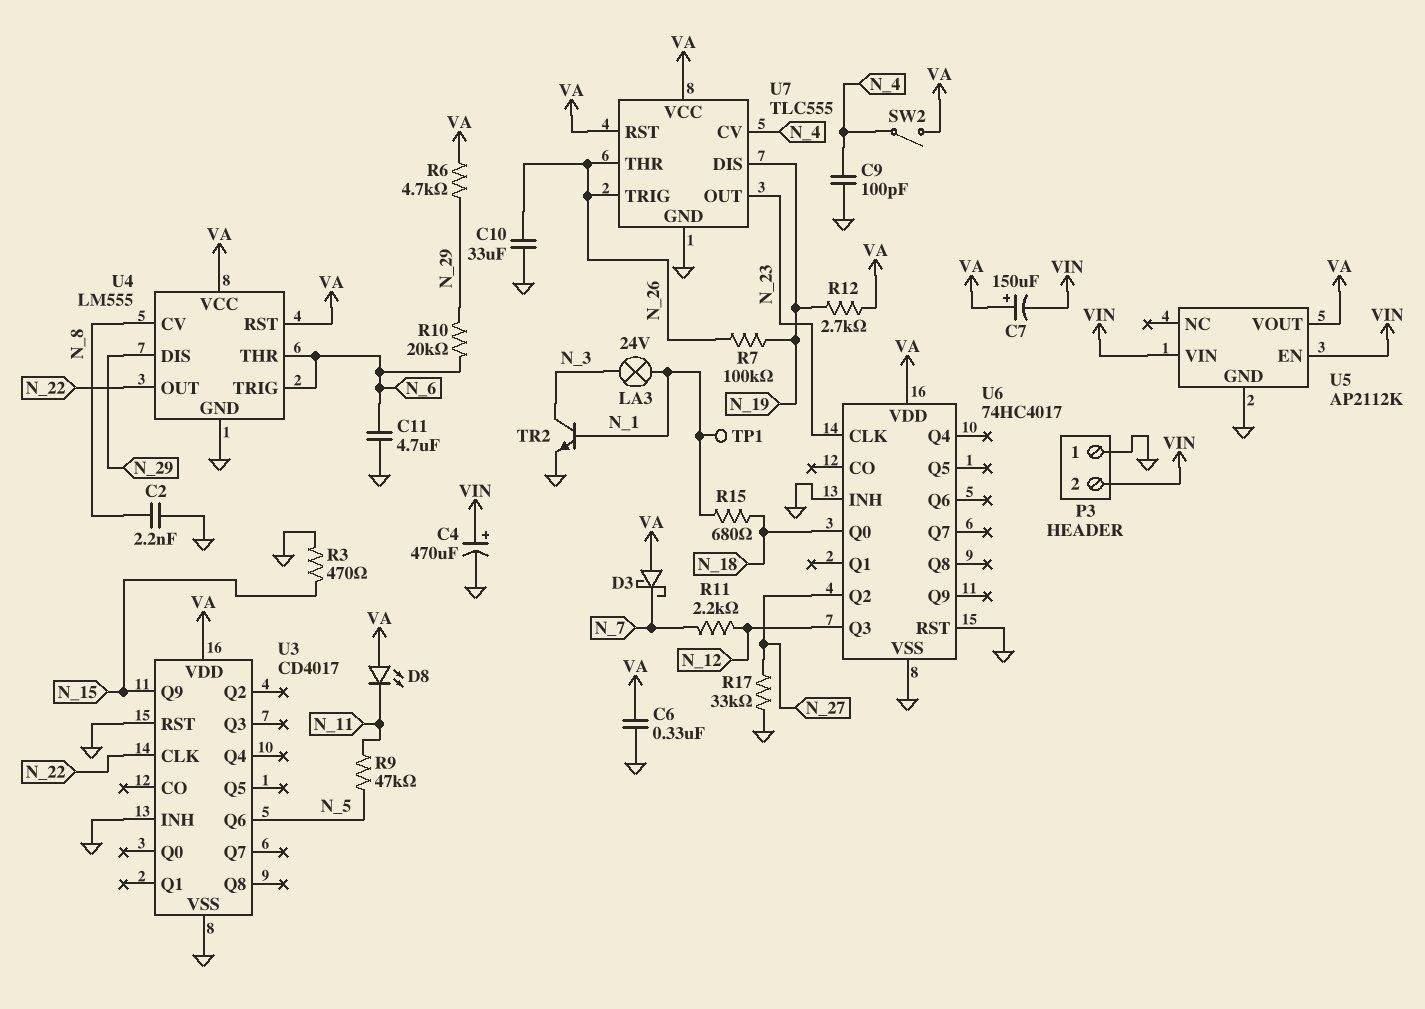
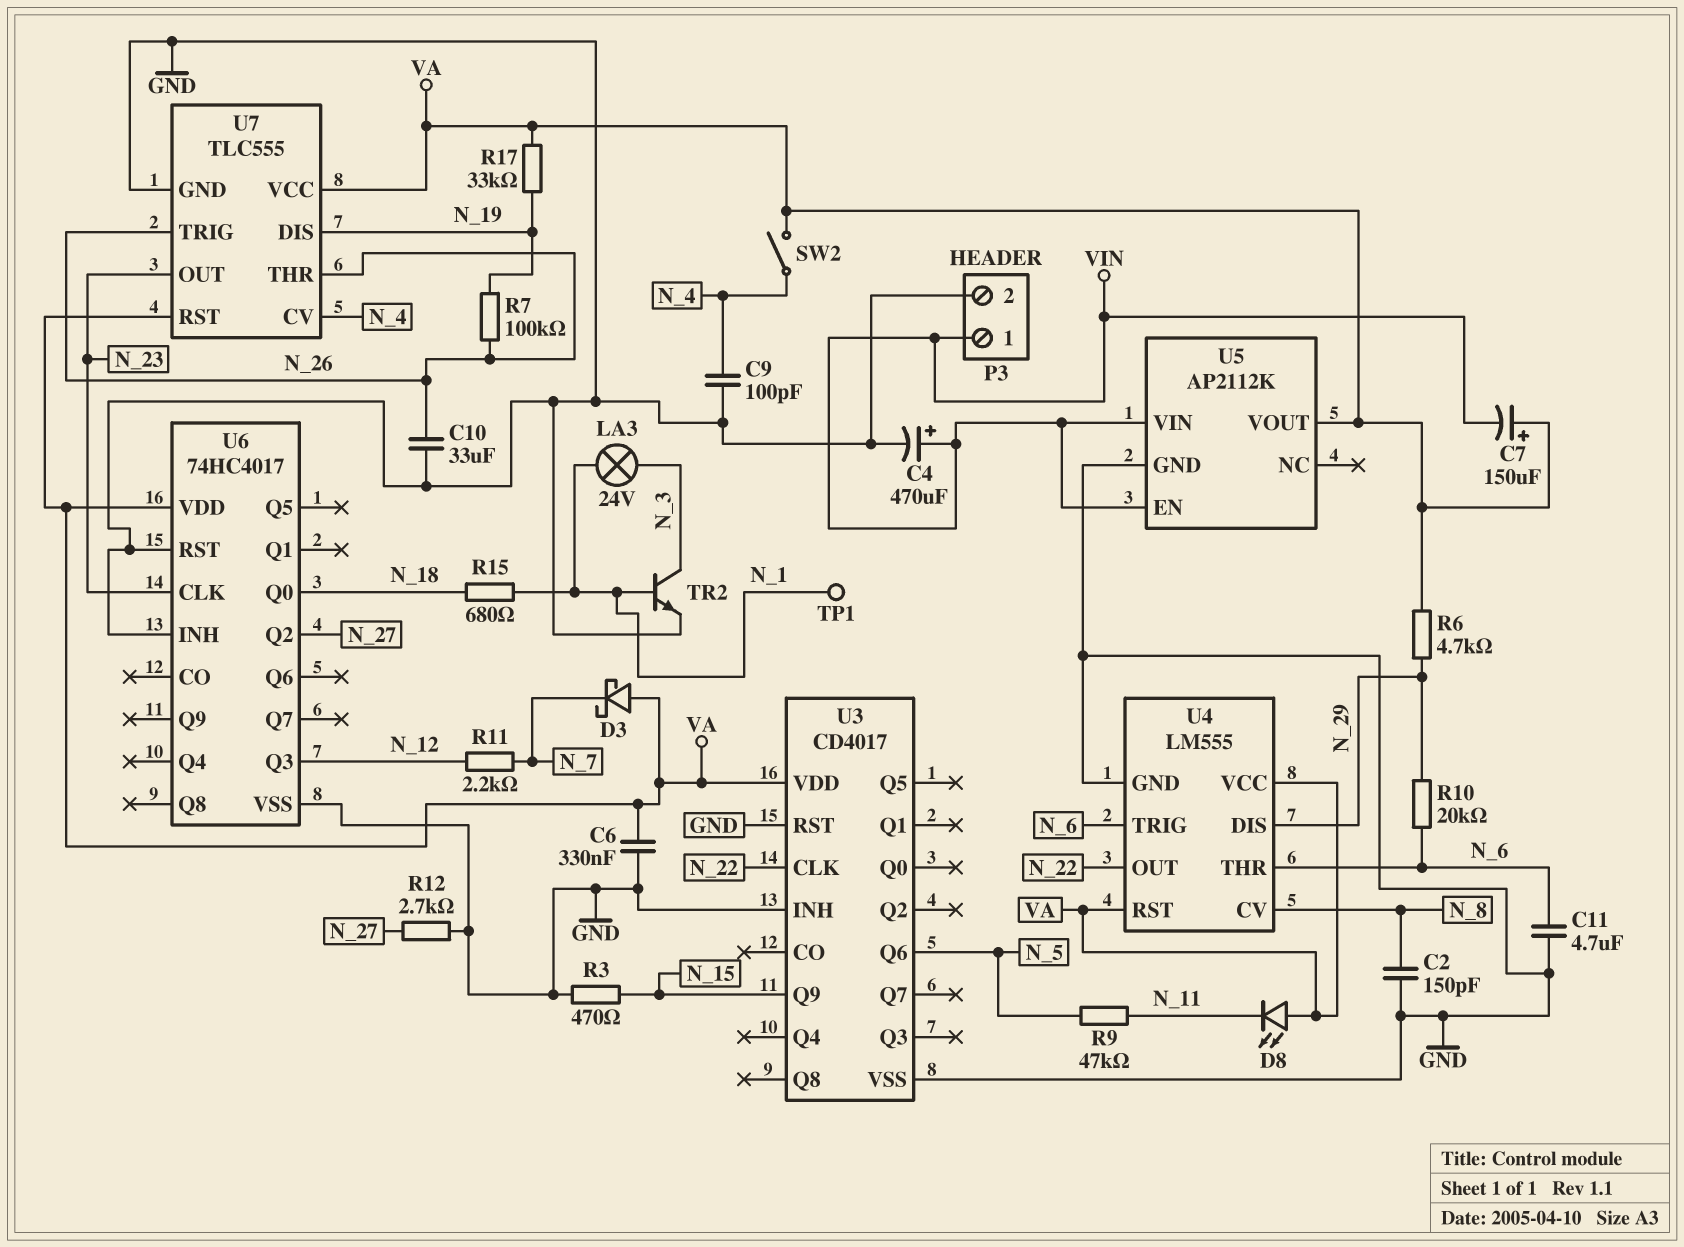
C2: 2.2nF (GND, N_8) -> 150pF (GND, N_8)
P3 pin 1: GND -> VIN
P3 pin 2: VIN -> GND
R12: 2.7k (N_19, VA) -> 2.7k (GND, N_27)
R17: 33k (GND, N_27) -> 33k (N_19, VA)

